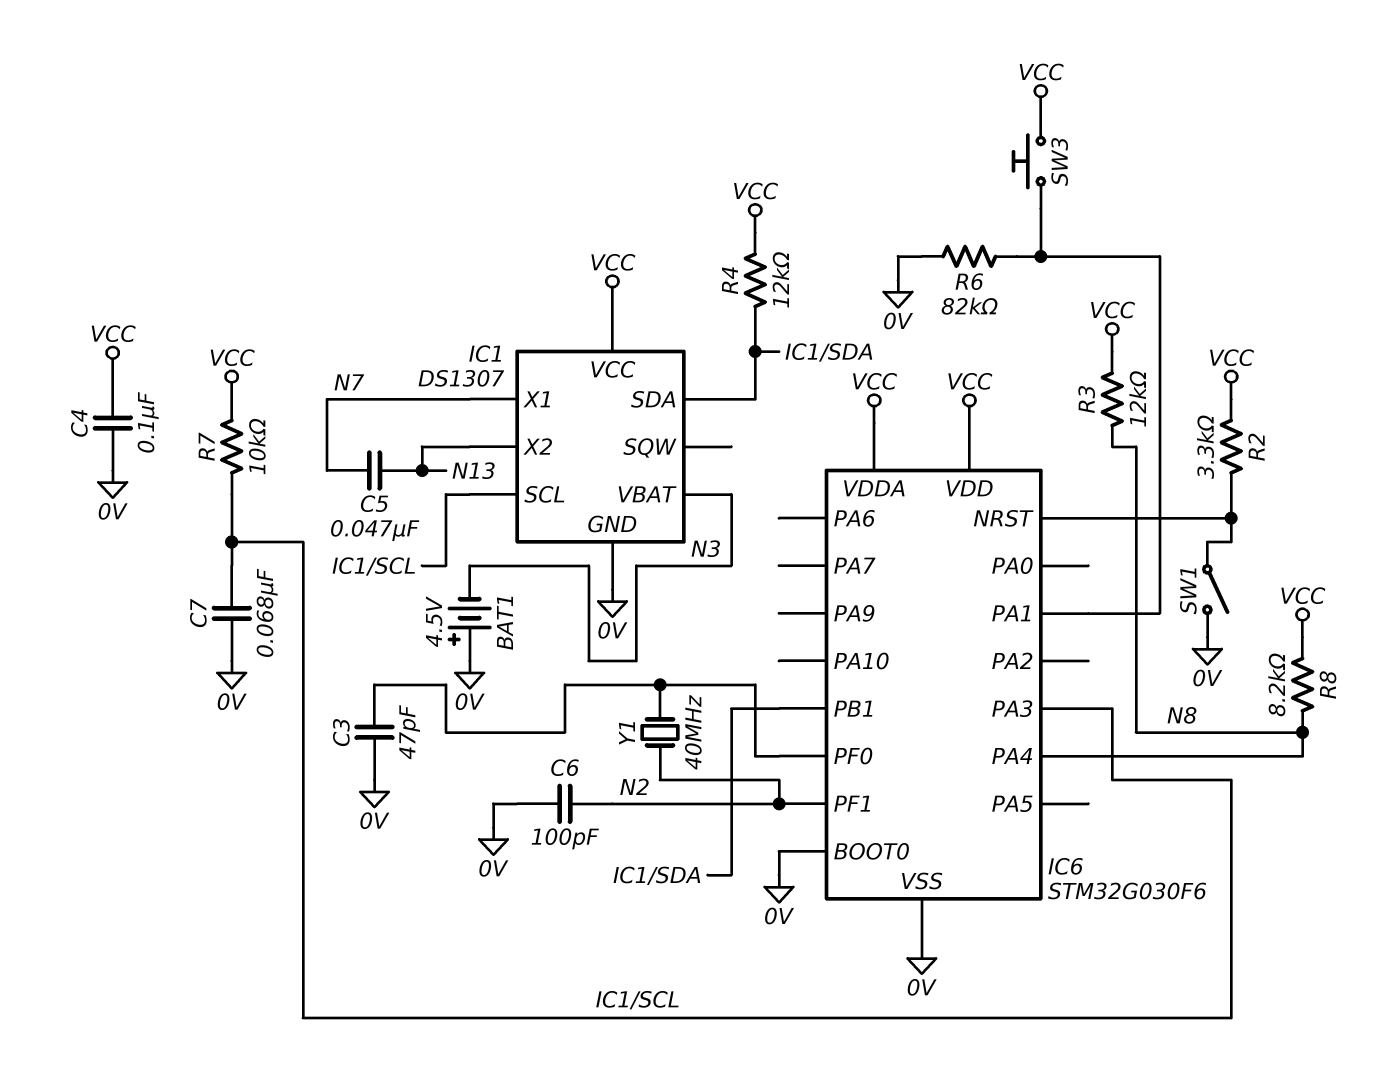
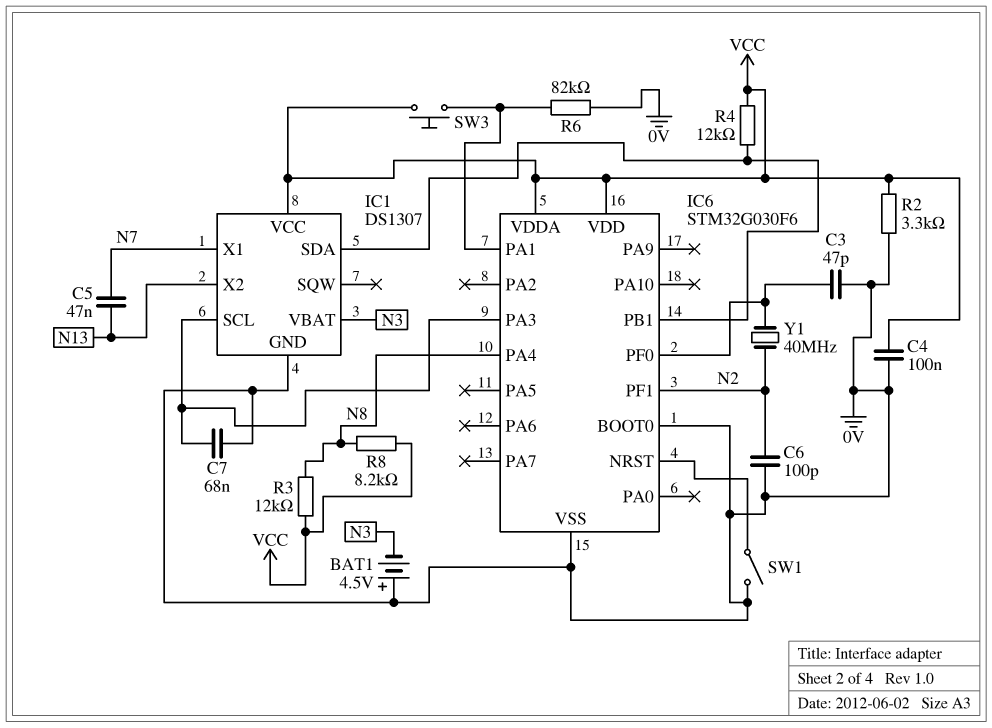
R2: 3.3k (IC6/NRST, VCC) -> 3.3k (0V, VCC)
R7: 10k (IC1/SCL, VCC) -> none

